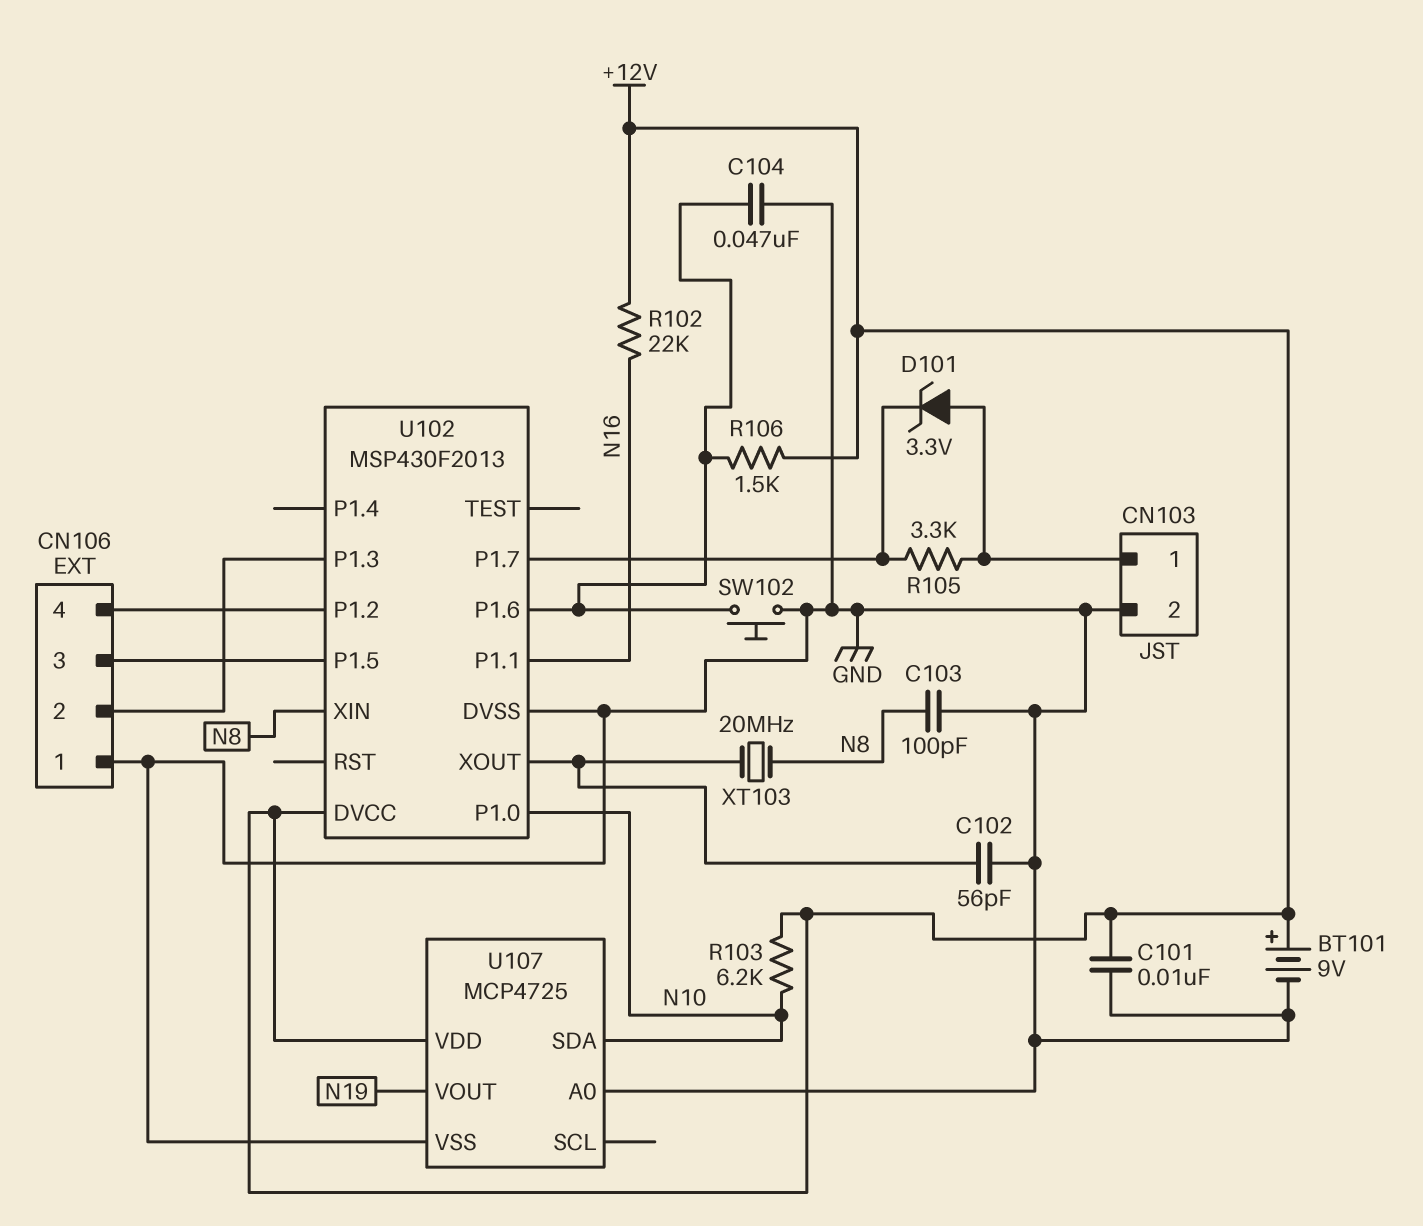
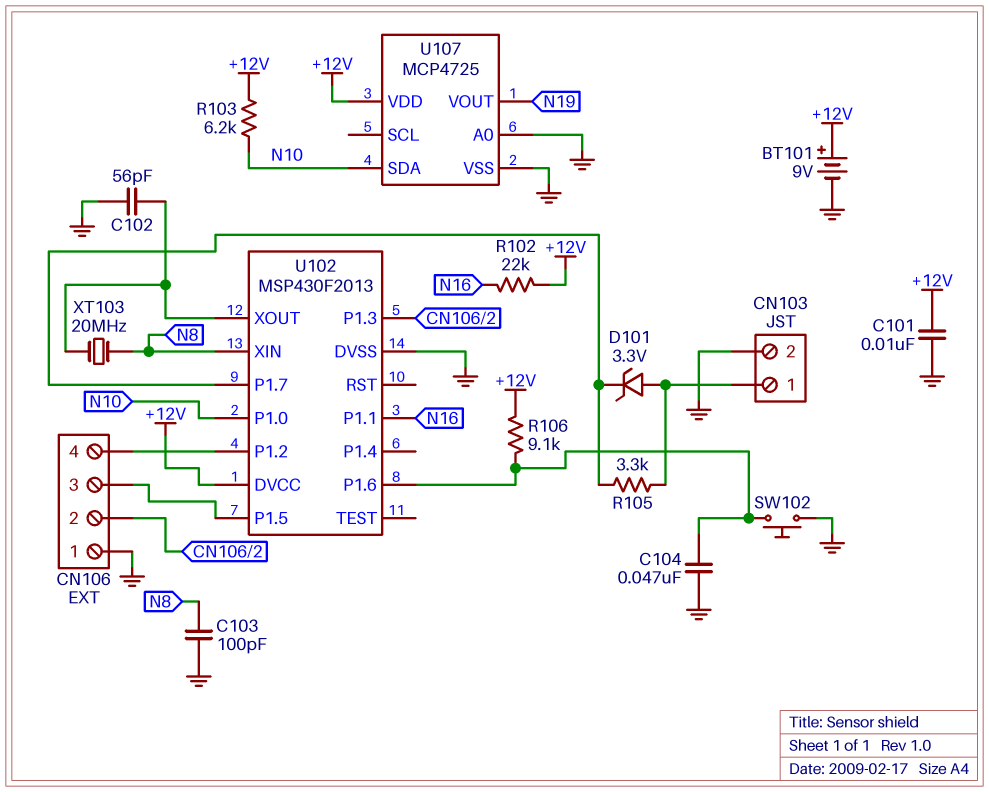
R106: 1.5k (+12V, U102/P1.6) -> 9.1k (+12V, U102/P1.6)

